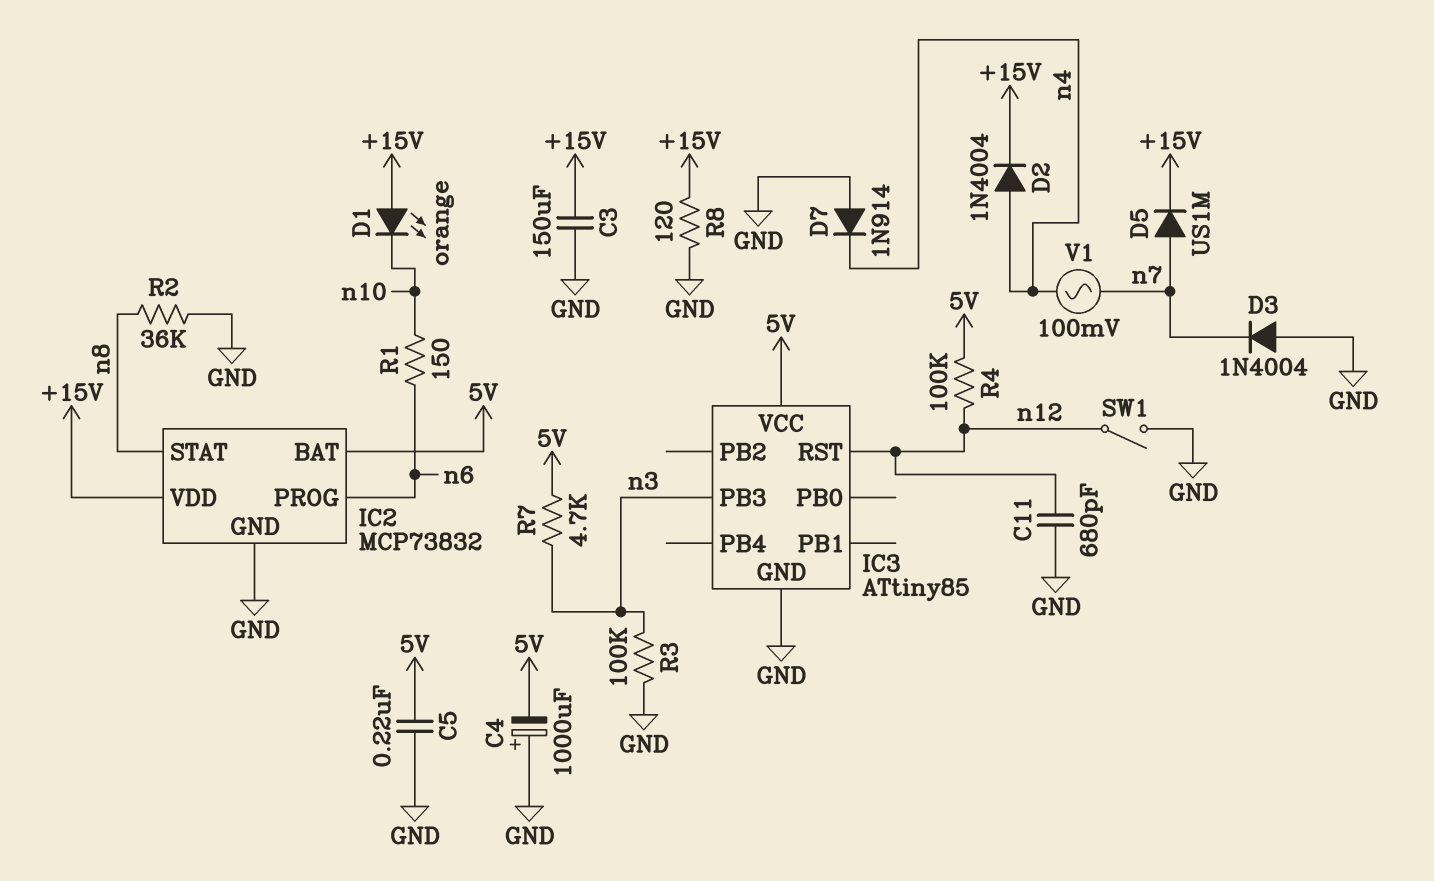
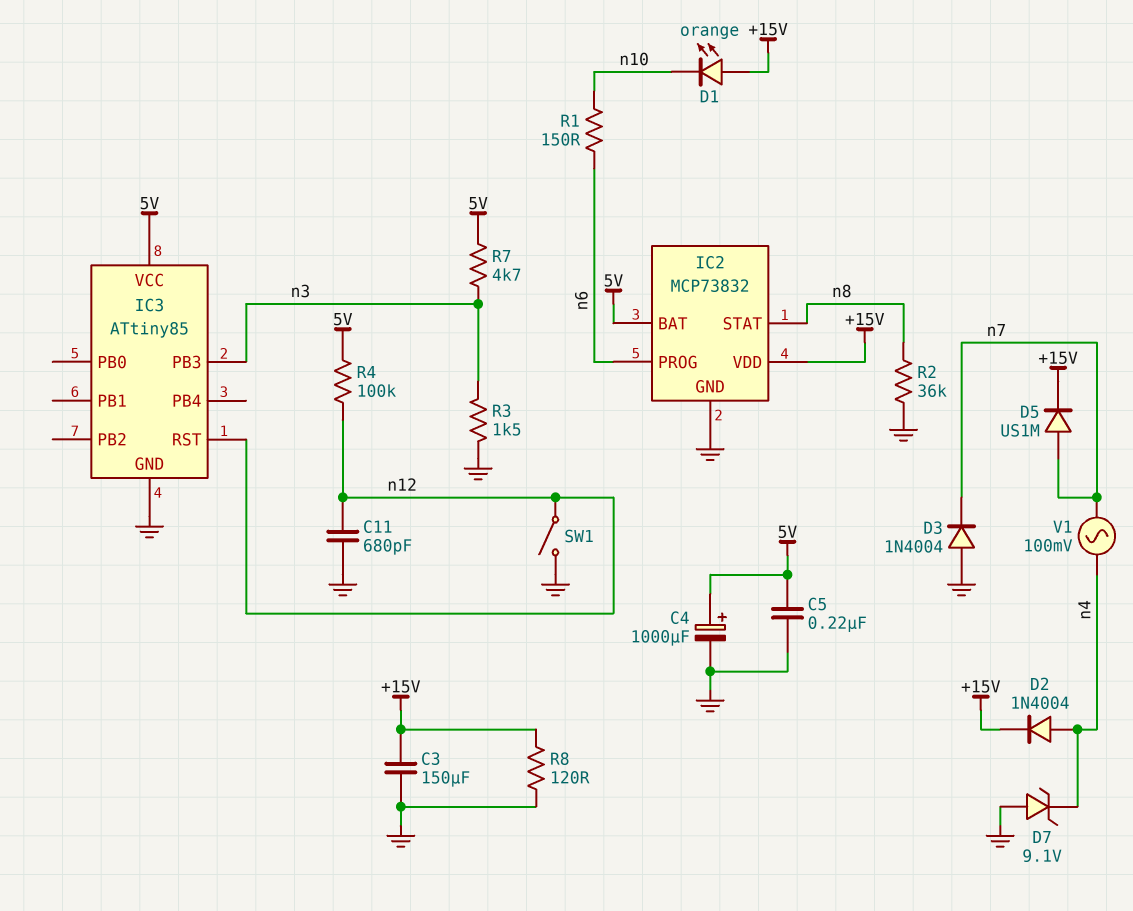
C4: 1000uF (plus GND, minus 5V) -> 1000uF (plus 5V, minus GND)
D7: diode 1N914 (A GND, K n4) -> zener 9.1V (A GND, K n4)
R3: 100k (GND, n3) -> 1.5k (GND, n3)

